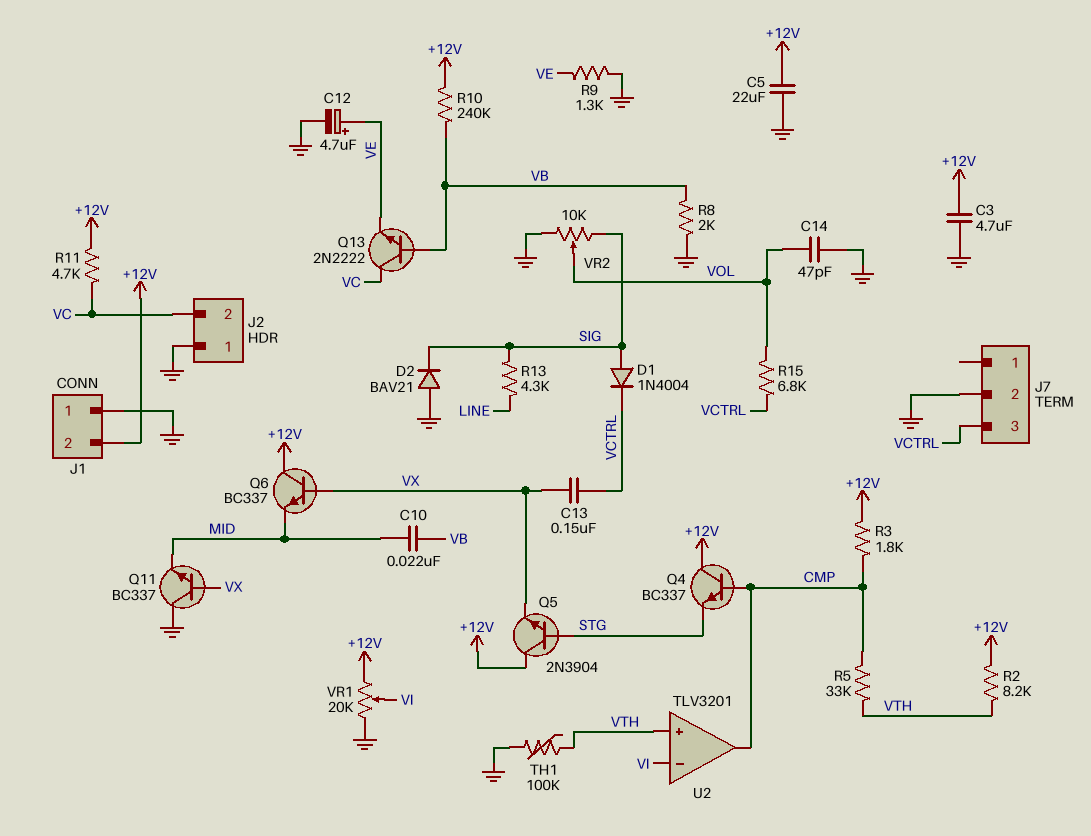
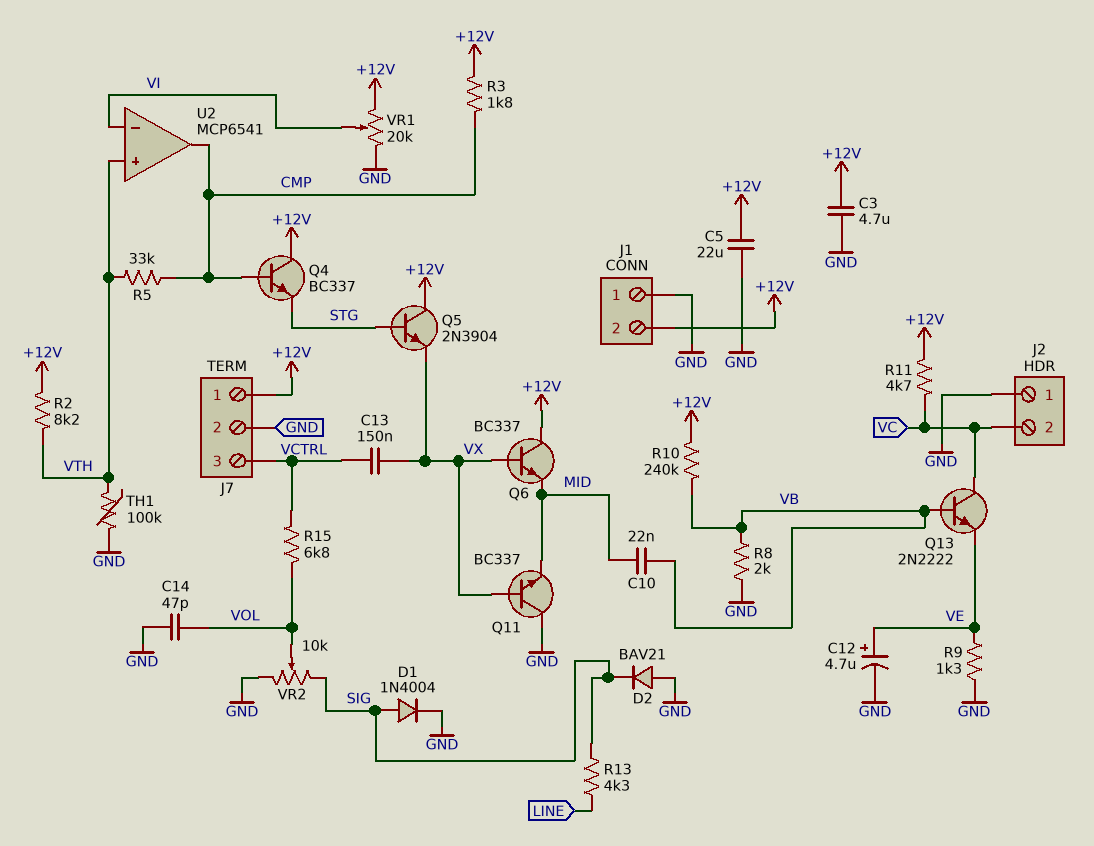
D1: diode 1N4004 (A SIG, K VCTRL) -> diode 1N4004 (A SIG, K GND)
J7 pin 1: none -> +12V
U2: TLV3201 -> MCP6541

